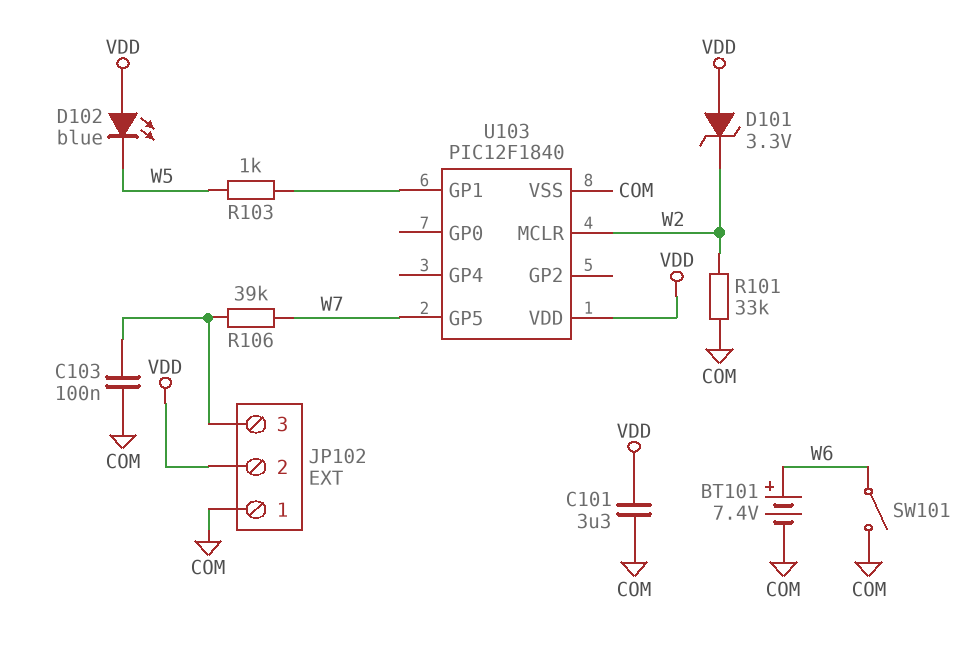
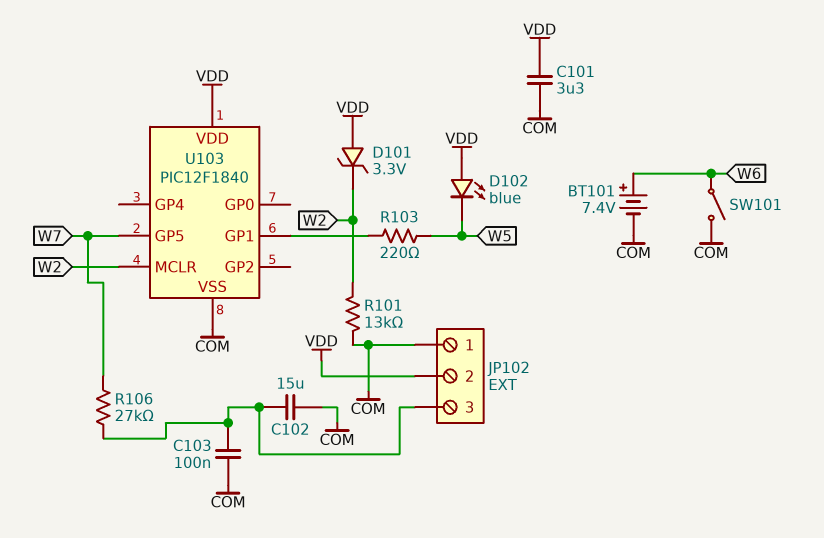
C102: none -> 15uF (COM, JP102/3)
R101: 33k (COM, W2) -> 13k (COM, W2)
R103: 1k (U103/GP1, W5) -> 220 (U103/GP1, W5)
R106: 39k (JP102/3, W7) -> 27k (JP102/3, W7)

